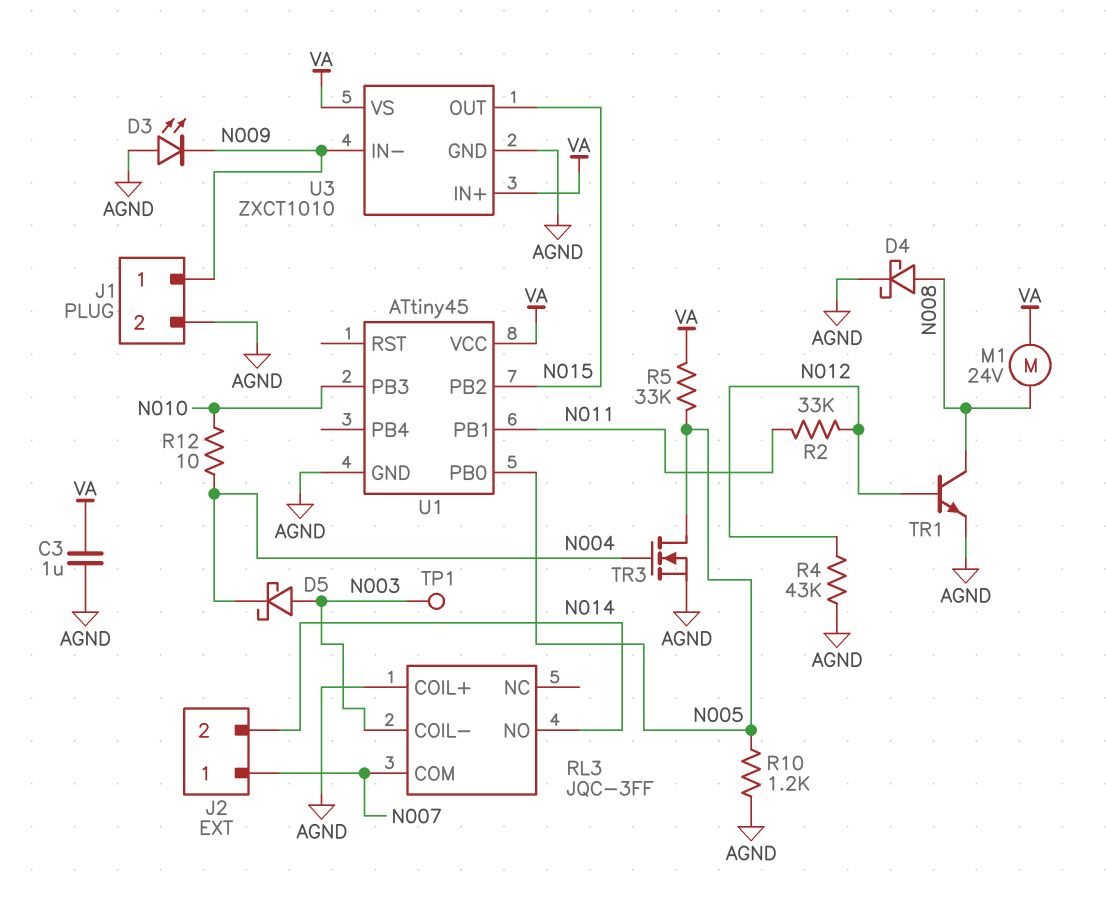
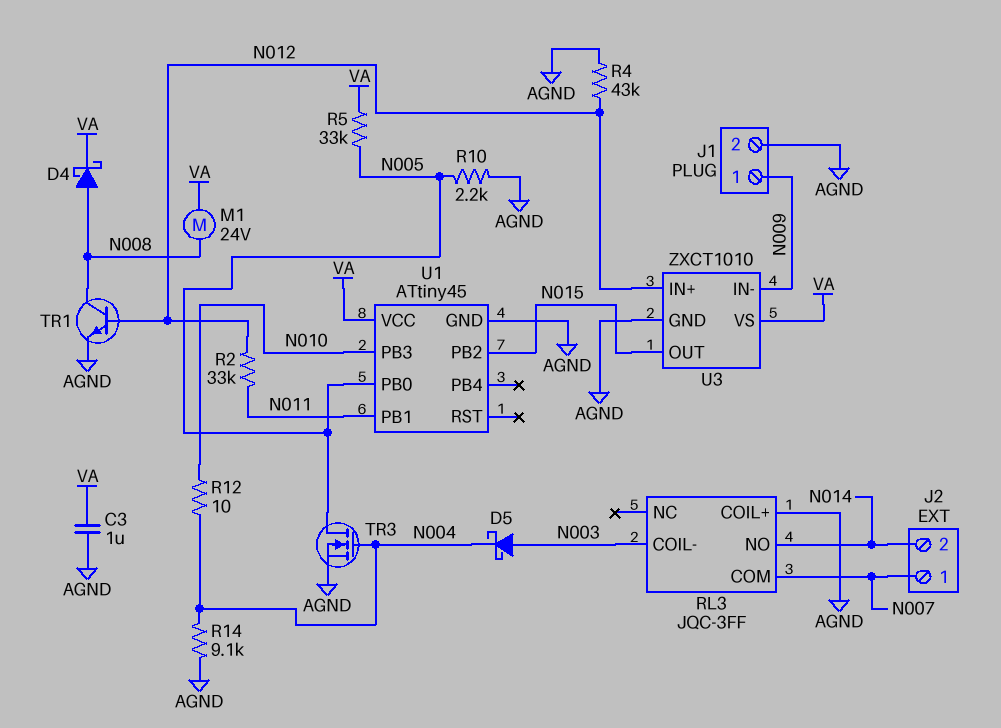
D3: LED (A AGND, K N009) -> none
D4: schottky (A N008, K AGND) -> schottky (A N008, K VA)
R10: 1.2k (AGND, N005) -> 2.2k (AGND, N005)
R14: none -> 9.1k (AGND, N004)
TP1: test point (N003) -> none
U3 pin IN+: VA -> N012

